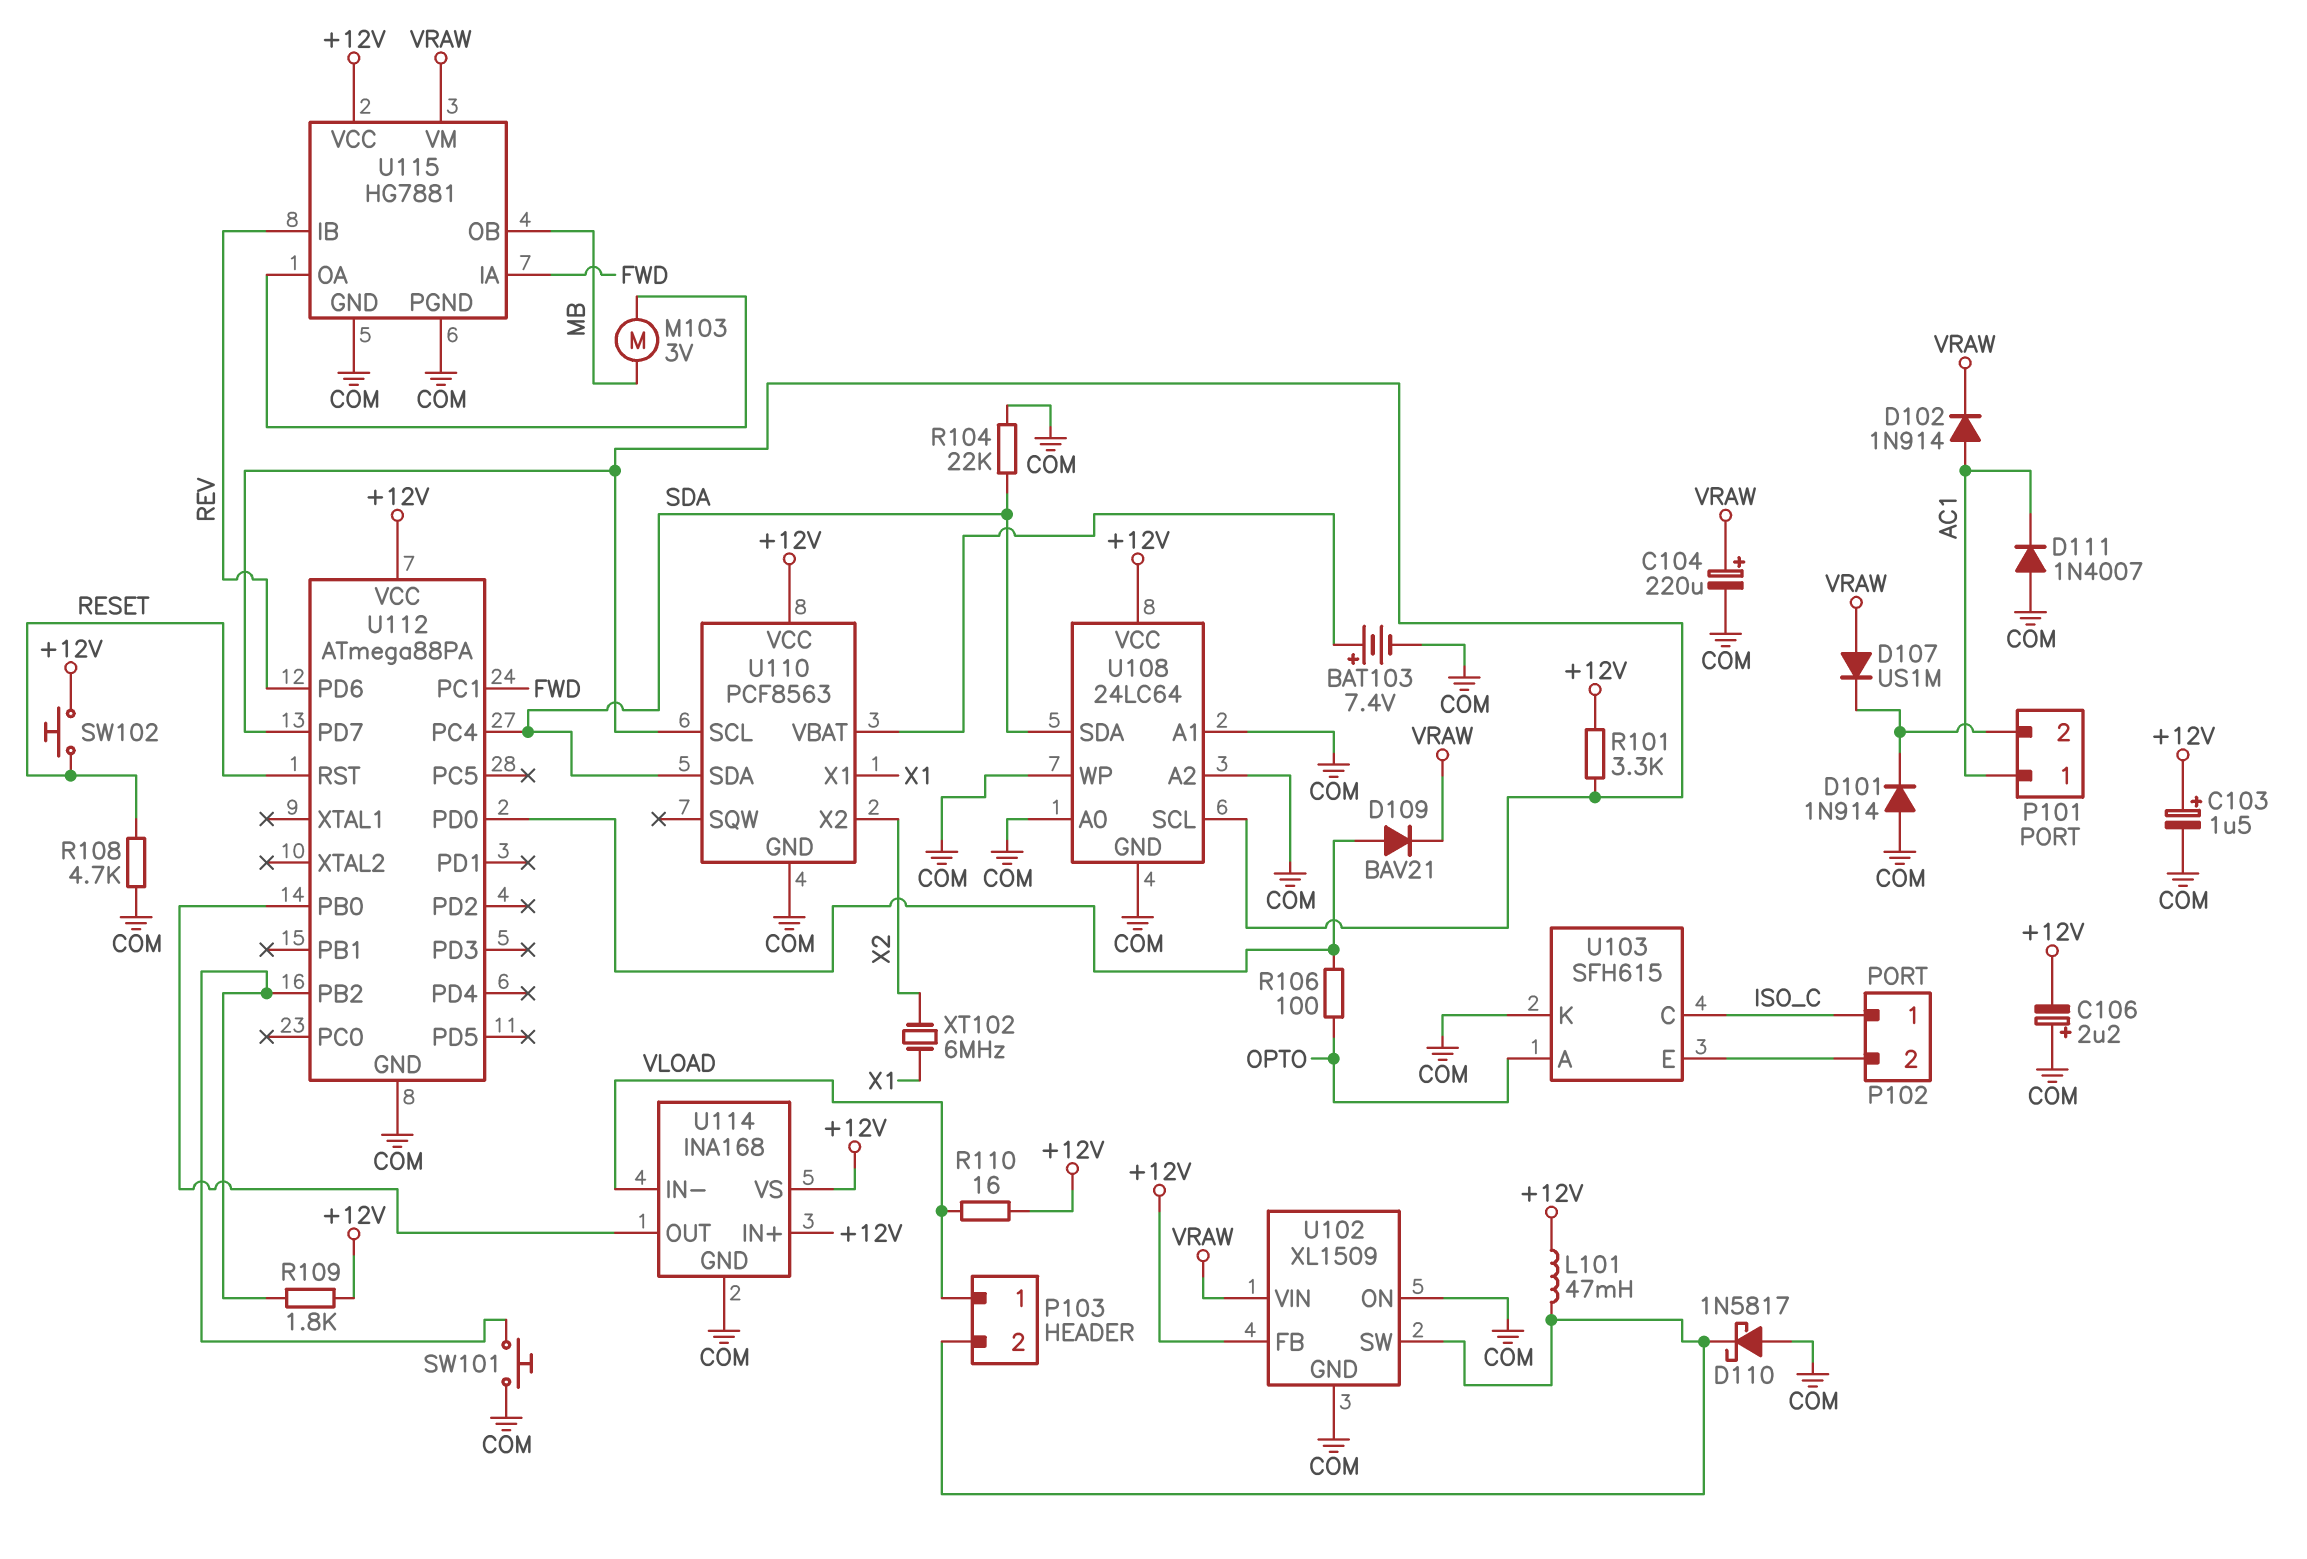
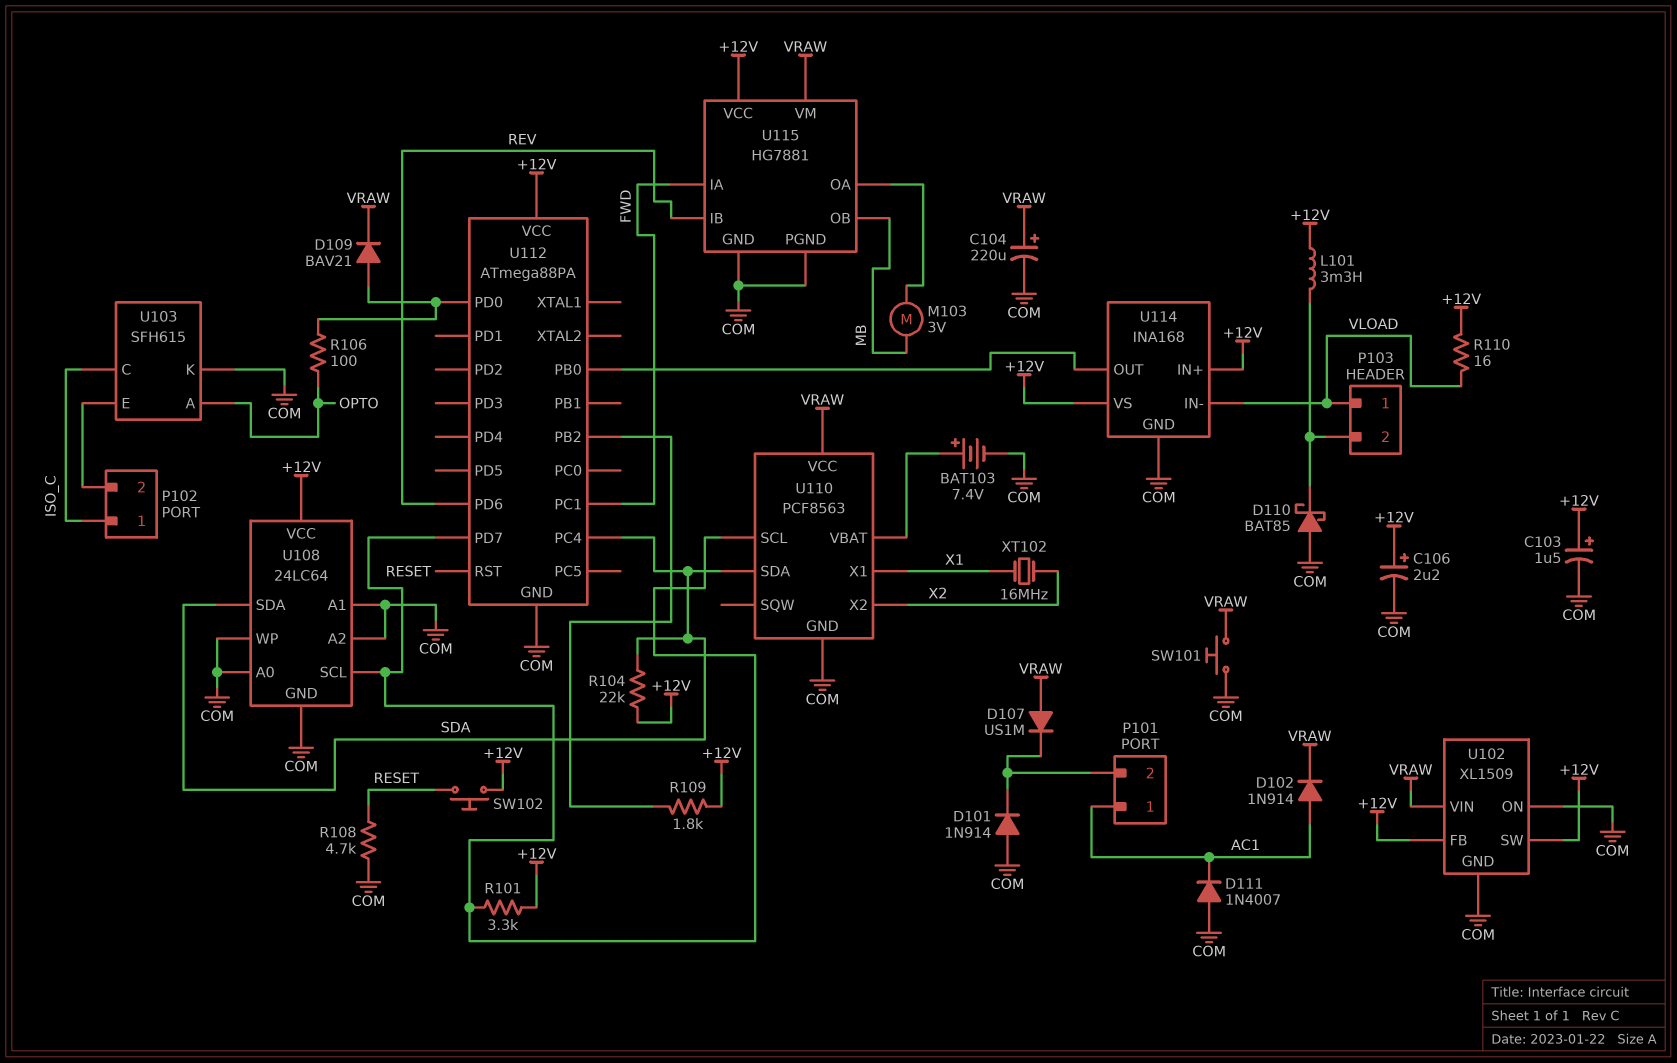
C106: 2.2uF (plus COM, minus +12V) -> 2.2uF (plus +12V, minus COM)
D110: schottky 1N5817 (A COM, K P103/2) -> schottky BAT85 (A COM, K P103/2)
L101: 47mH (+12V, P103/2) -> 3.3mH (+12V, P103/2)
R104: 22k (COM, SDA) -> 22k (+12V, SDA)
SW101: button (COM, U112/PB2) -> button (COM, VRAW)
U102 pin SW: P103/2 -> +12V
U110 pin VCC: +12V -> VRAW
XT102: 6MHz (X1, X2) -> 16MHz (X1, X2)

